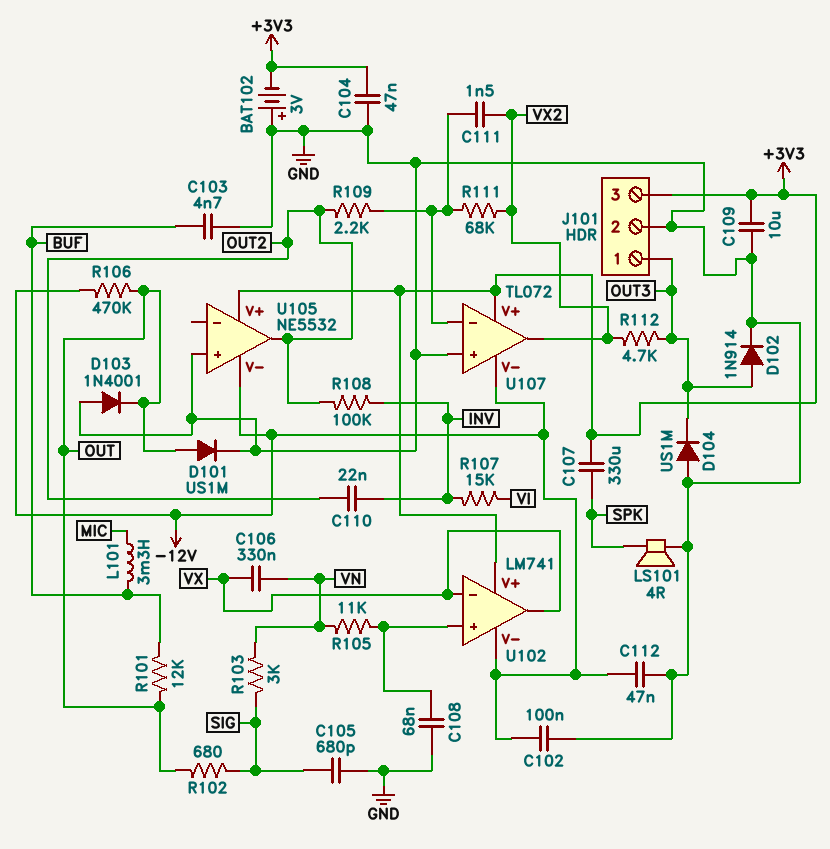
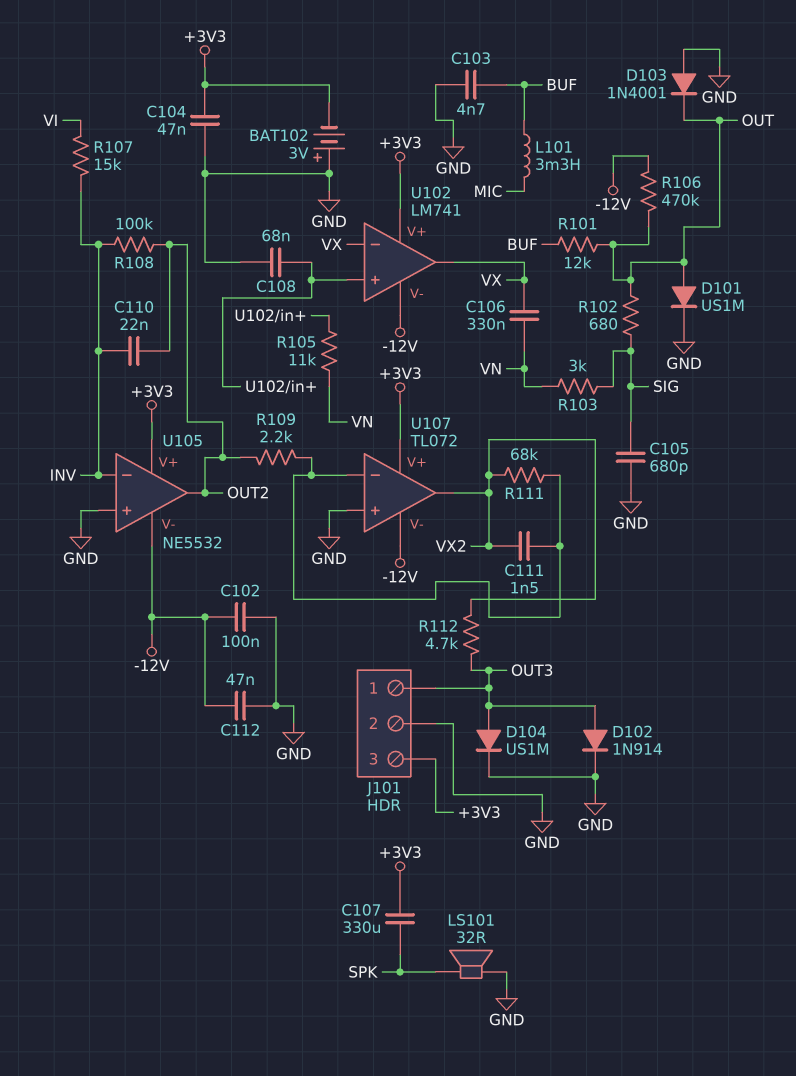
C109: 10uF (+3V3, GND) -> none
D104: diode US1M (A GND, K OUT3) -> diode US1M (A OUT3, K GND)
LS101: speaker 4R (GND, SPK) -> speaker 32R (GND, SPK)
U105 pin in-: none -> INV

